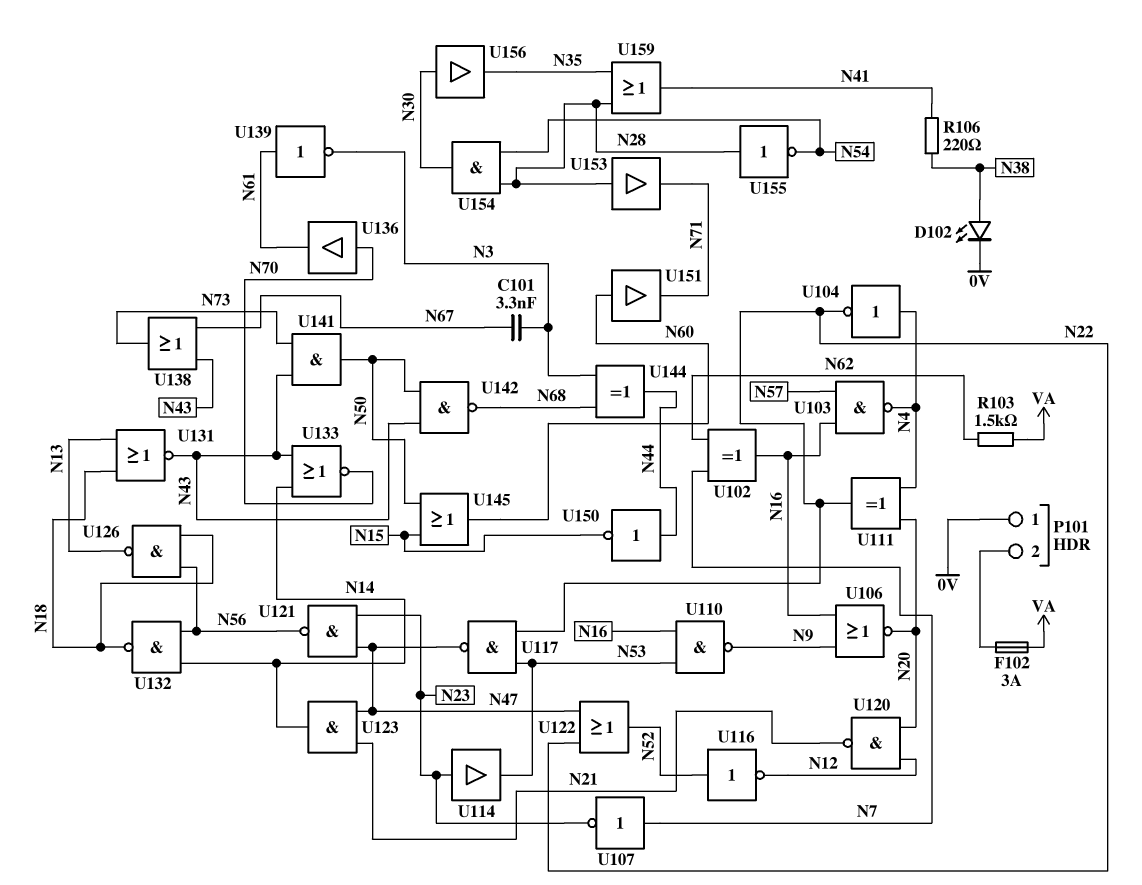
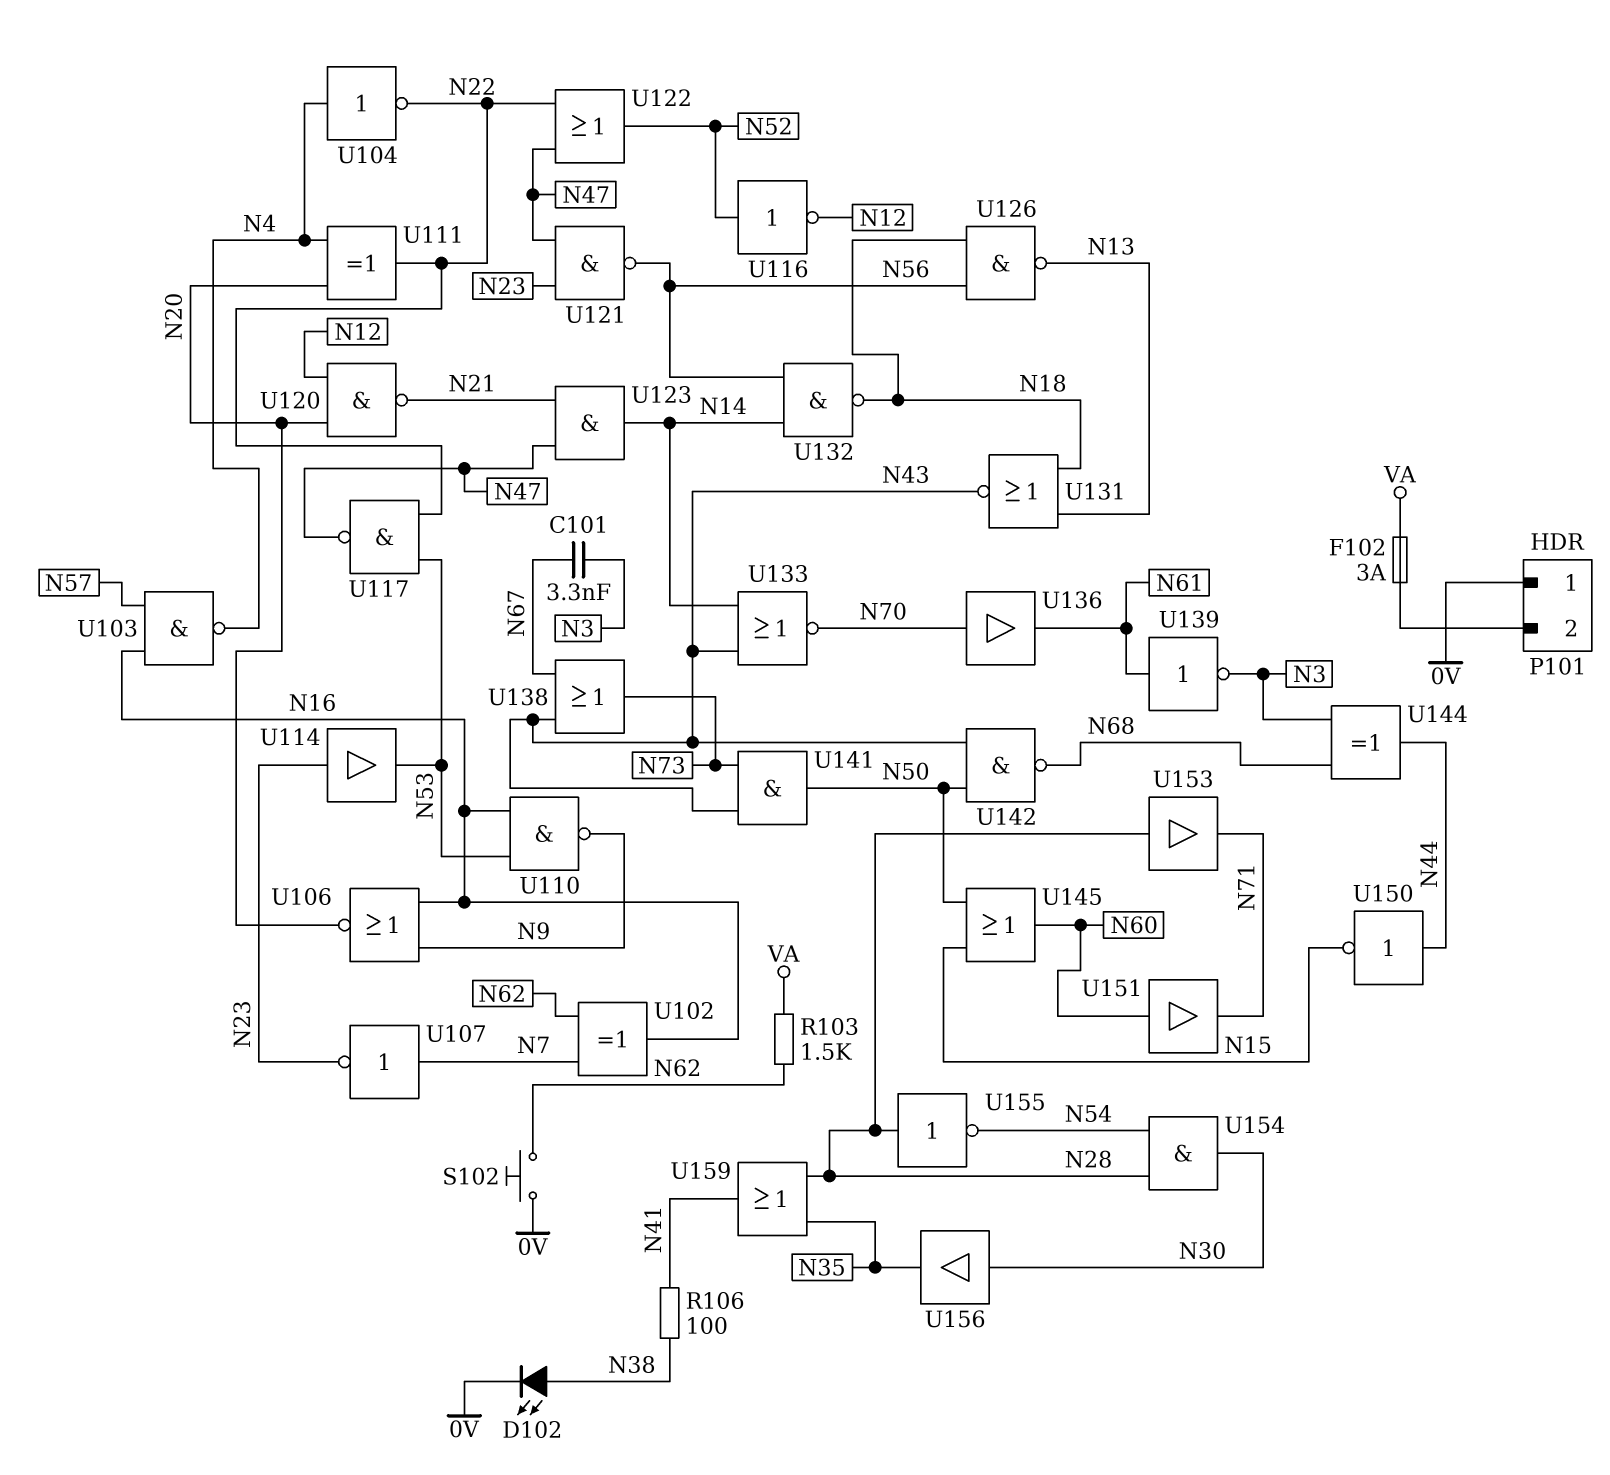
R106: 220 (N38, N41) -> 100 (N38, N41)
S102: none -> button (0V, N62)

